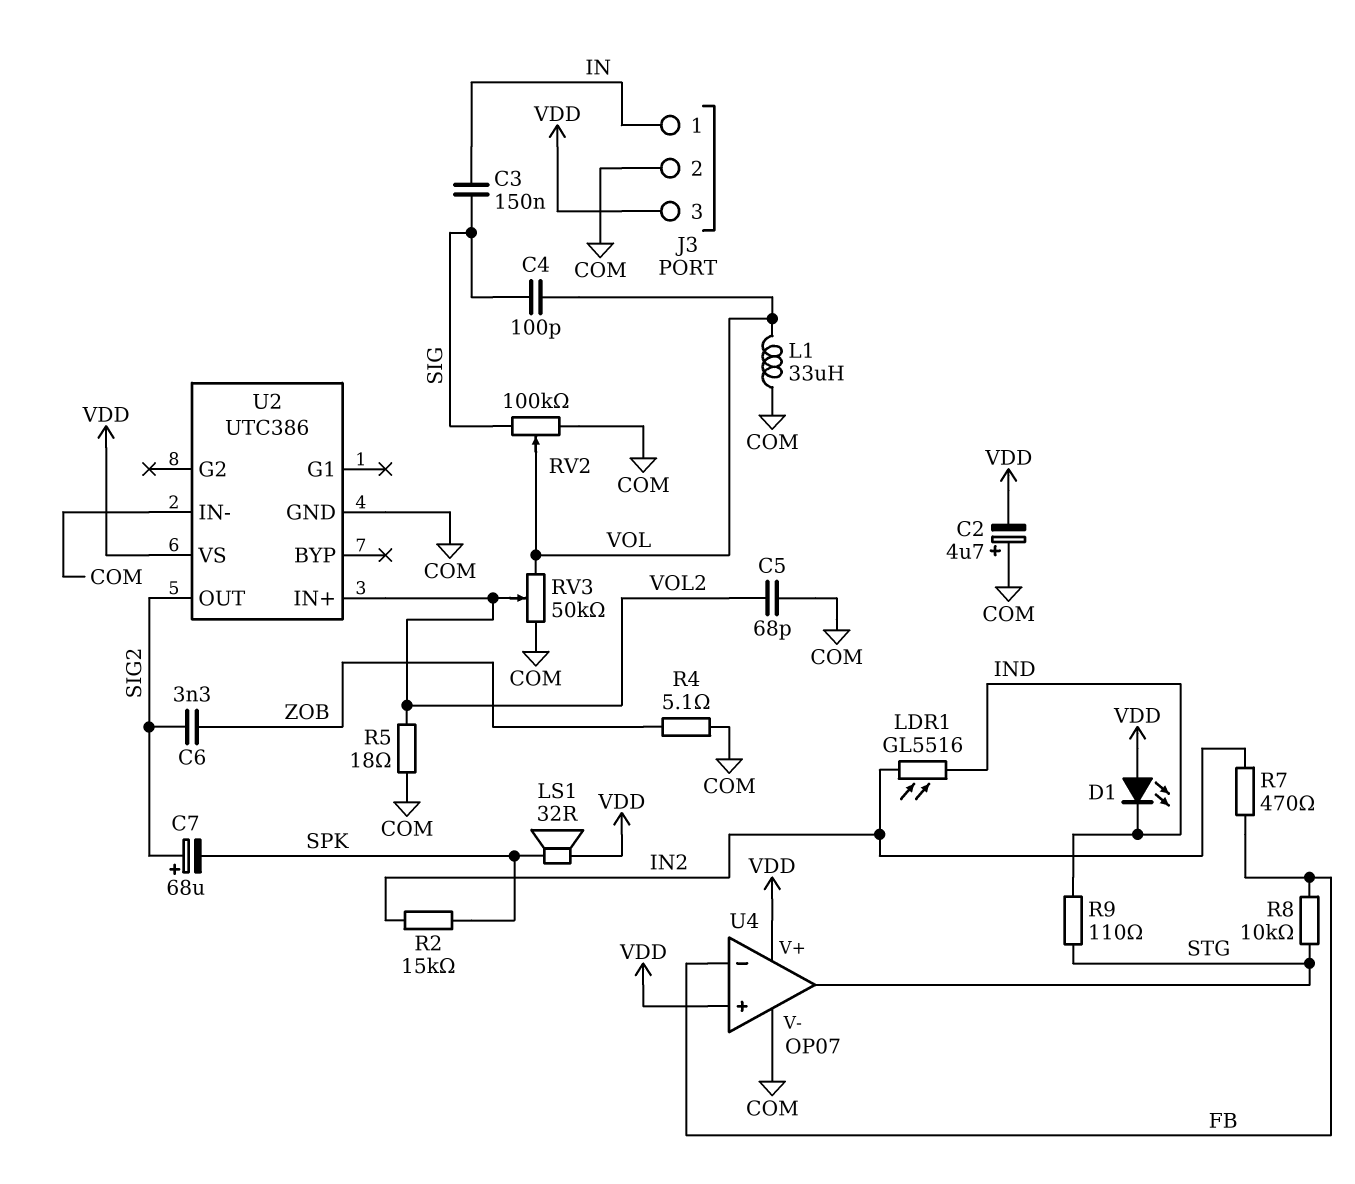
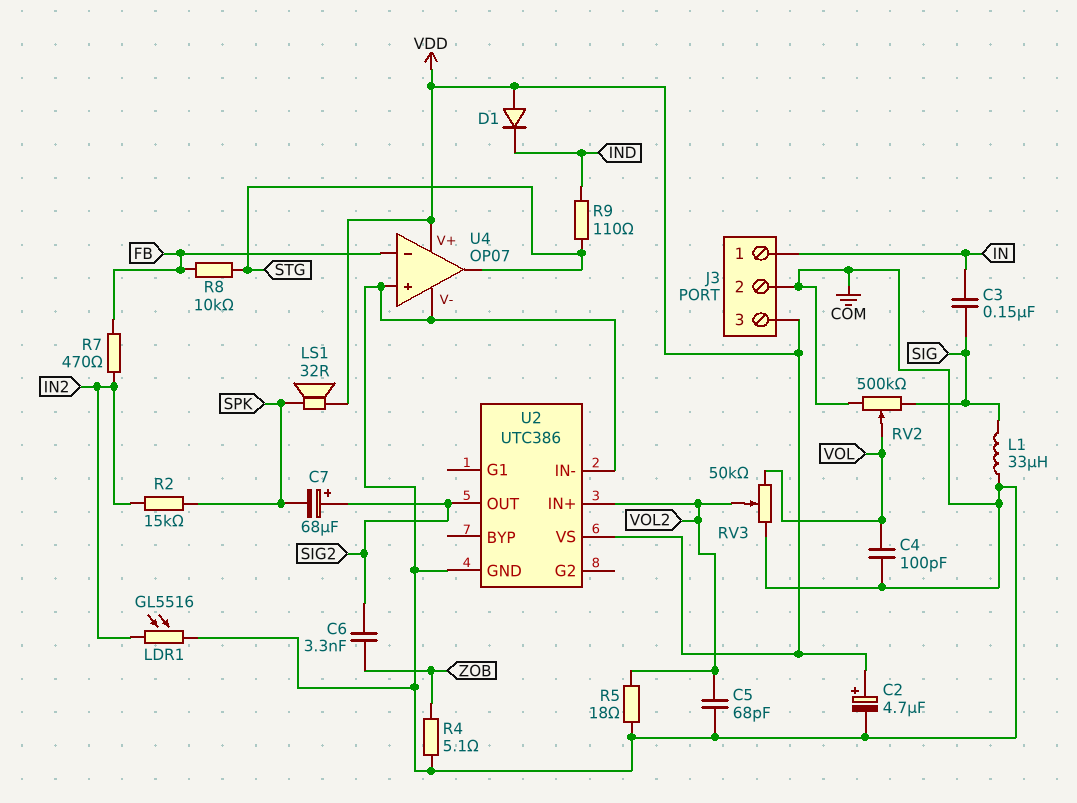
C2: 4.7uF (plus COM, minus VDD) -> 4.7uF (plus VDD, minus COM)
C4: 100pF (SIG, VOL) -> 100pF (COM, VOL)
D1: LED (A VDD, K IND) -> diode (A VDD, K IND)
L1: 33uH (COM, VOL) -> 33uH (COM, SIG)
LDR1: GL5516 (IN2, IND) -> GL5516 (COM, IN2)
RV2: 100k (COM, SIG, wiper VOL) -> 500k (COM, SIG, wiper VOL)
U4 pin in+: VDD -> COM

